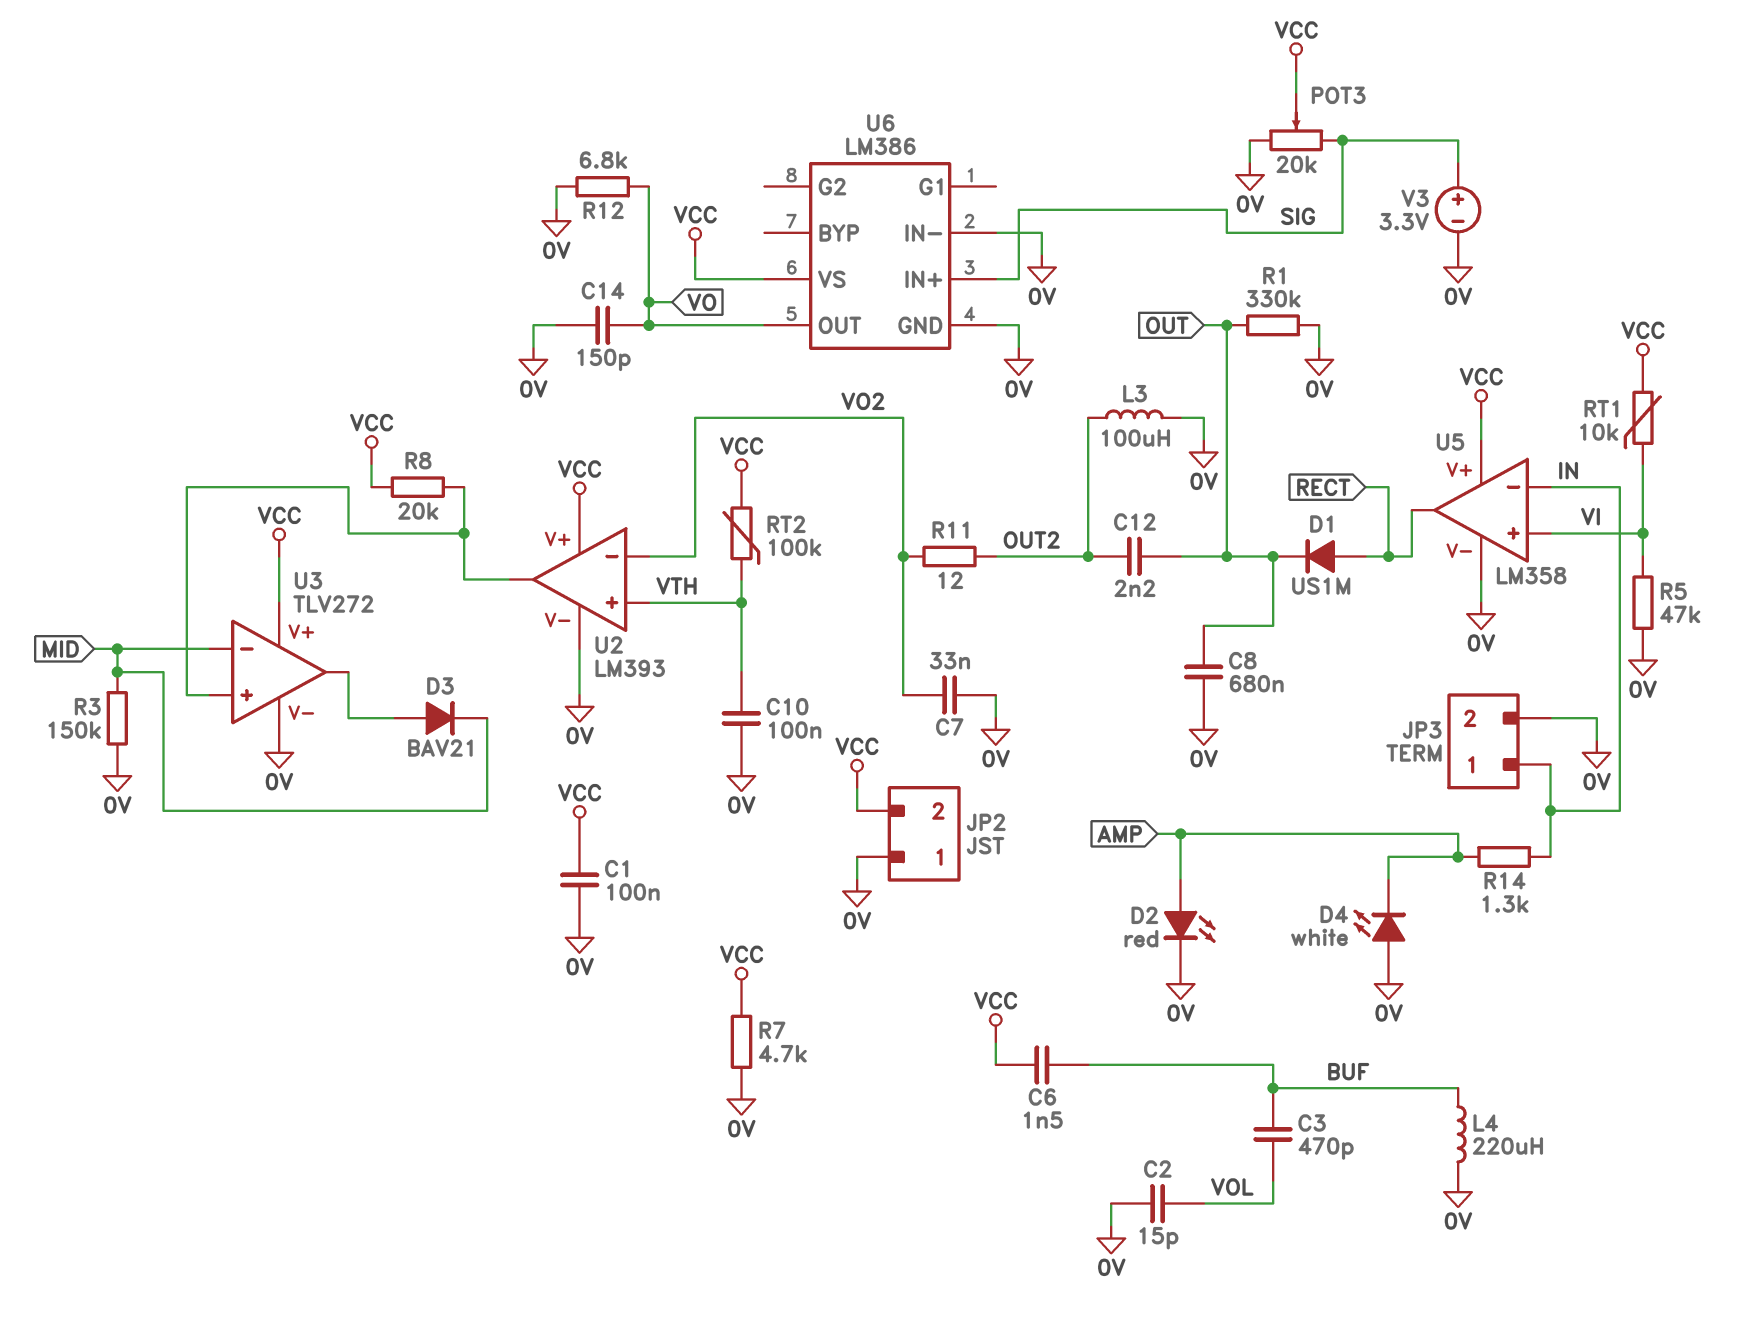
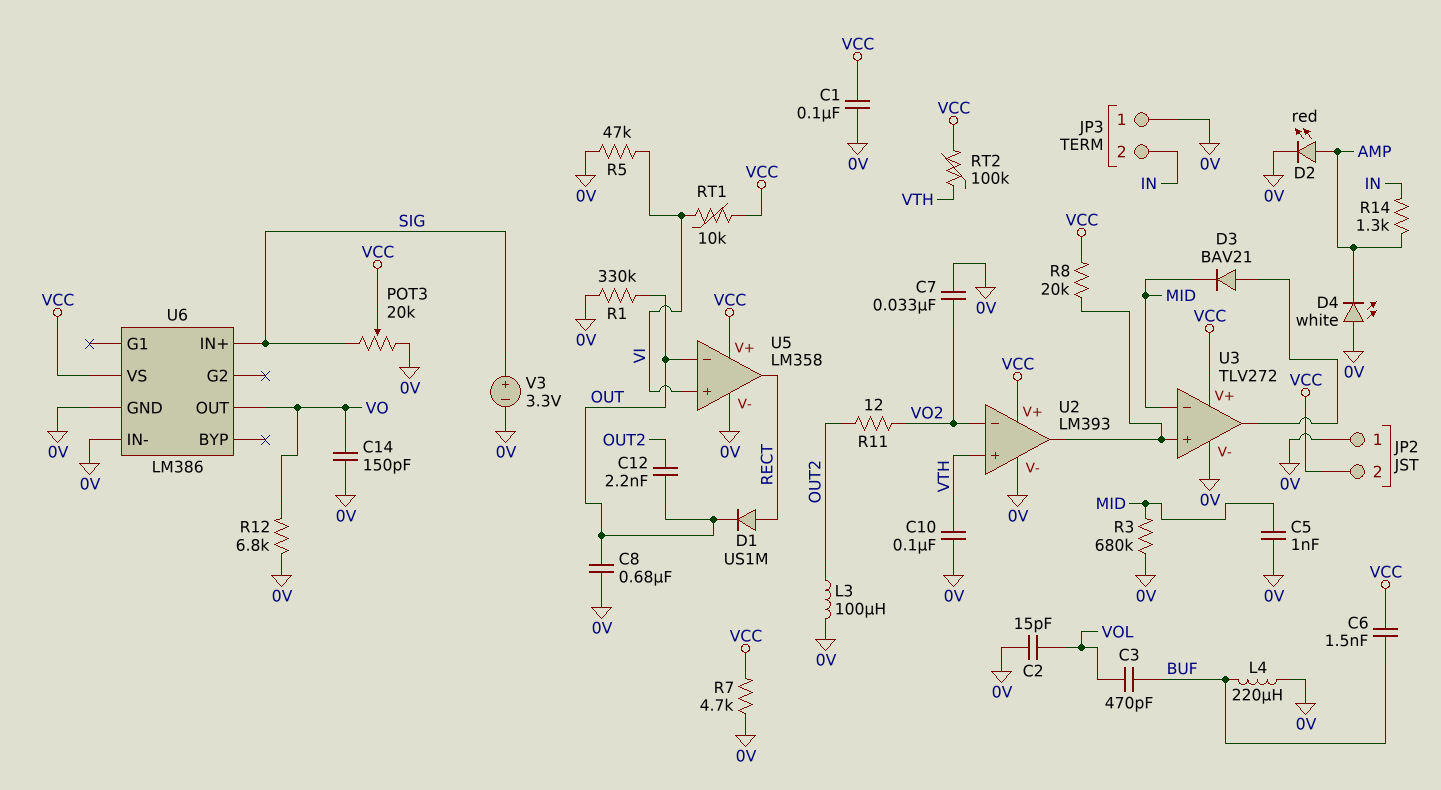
C5: none -> 1nF (0V, MID)
JP3 pin 1: IN -> 0V
JP3 pin 2: 0V -> IN
R3: 150k (0V, MID) -> 680k (0V, MID)
U5 pin in-: IN -> OUT

